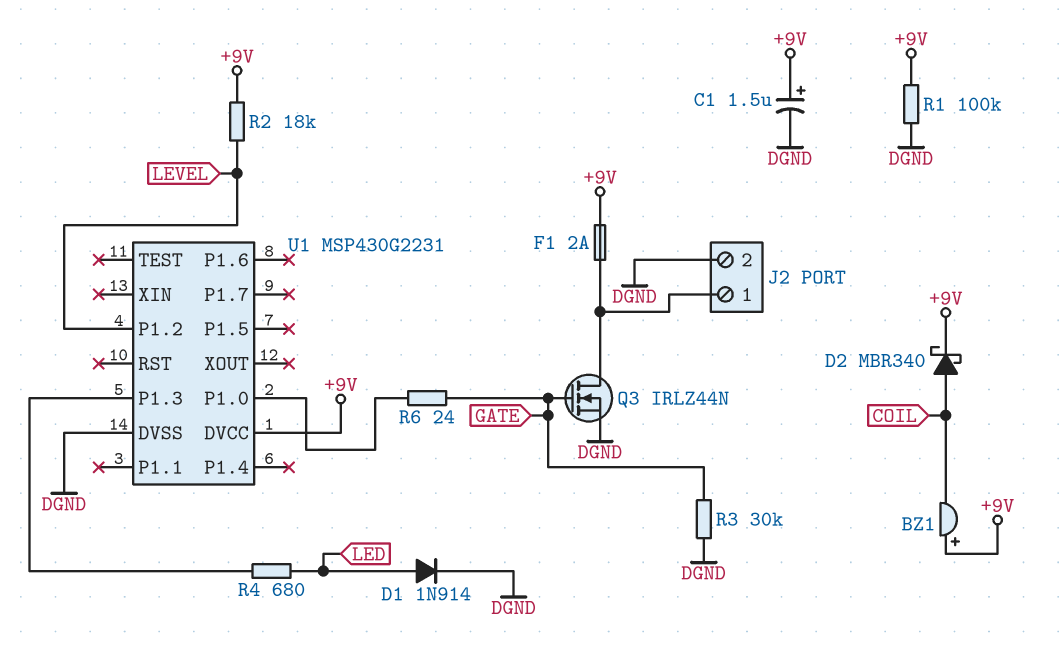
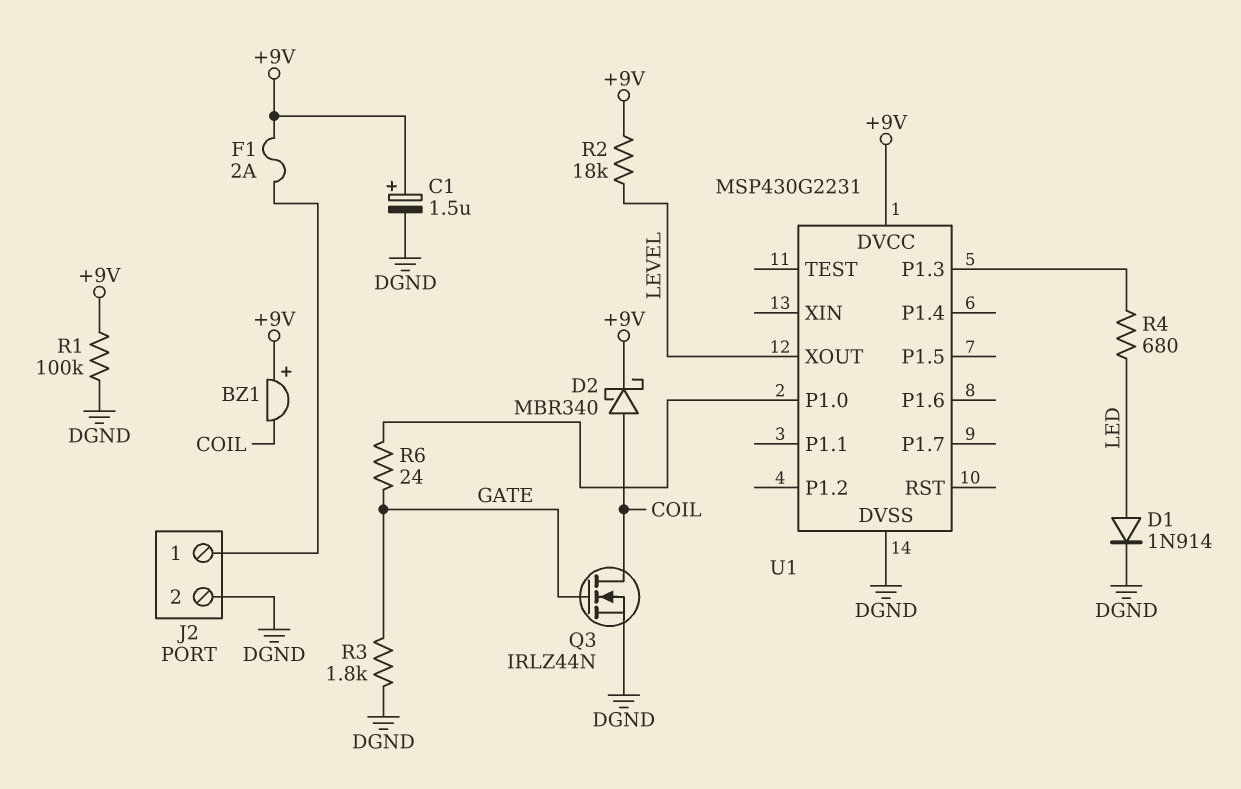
Q3: NMOS IRLZ44N (G GATE, D J2/1, S DGND) -> NMOS IRLZ44N (G GATE, D COIL, S DGND)
R3: 30k (DGND, GATE) -> 1.8k (DGND, GATE)
U1 pin P1.2: LEVEL -> none
U1 pin XOUT: none -> LEVEL

